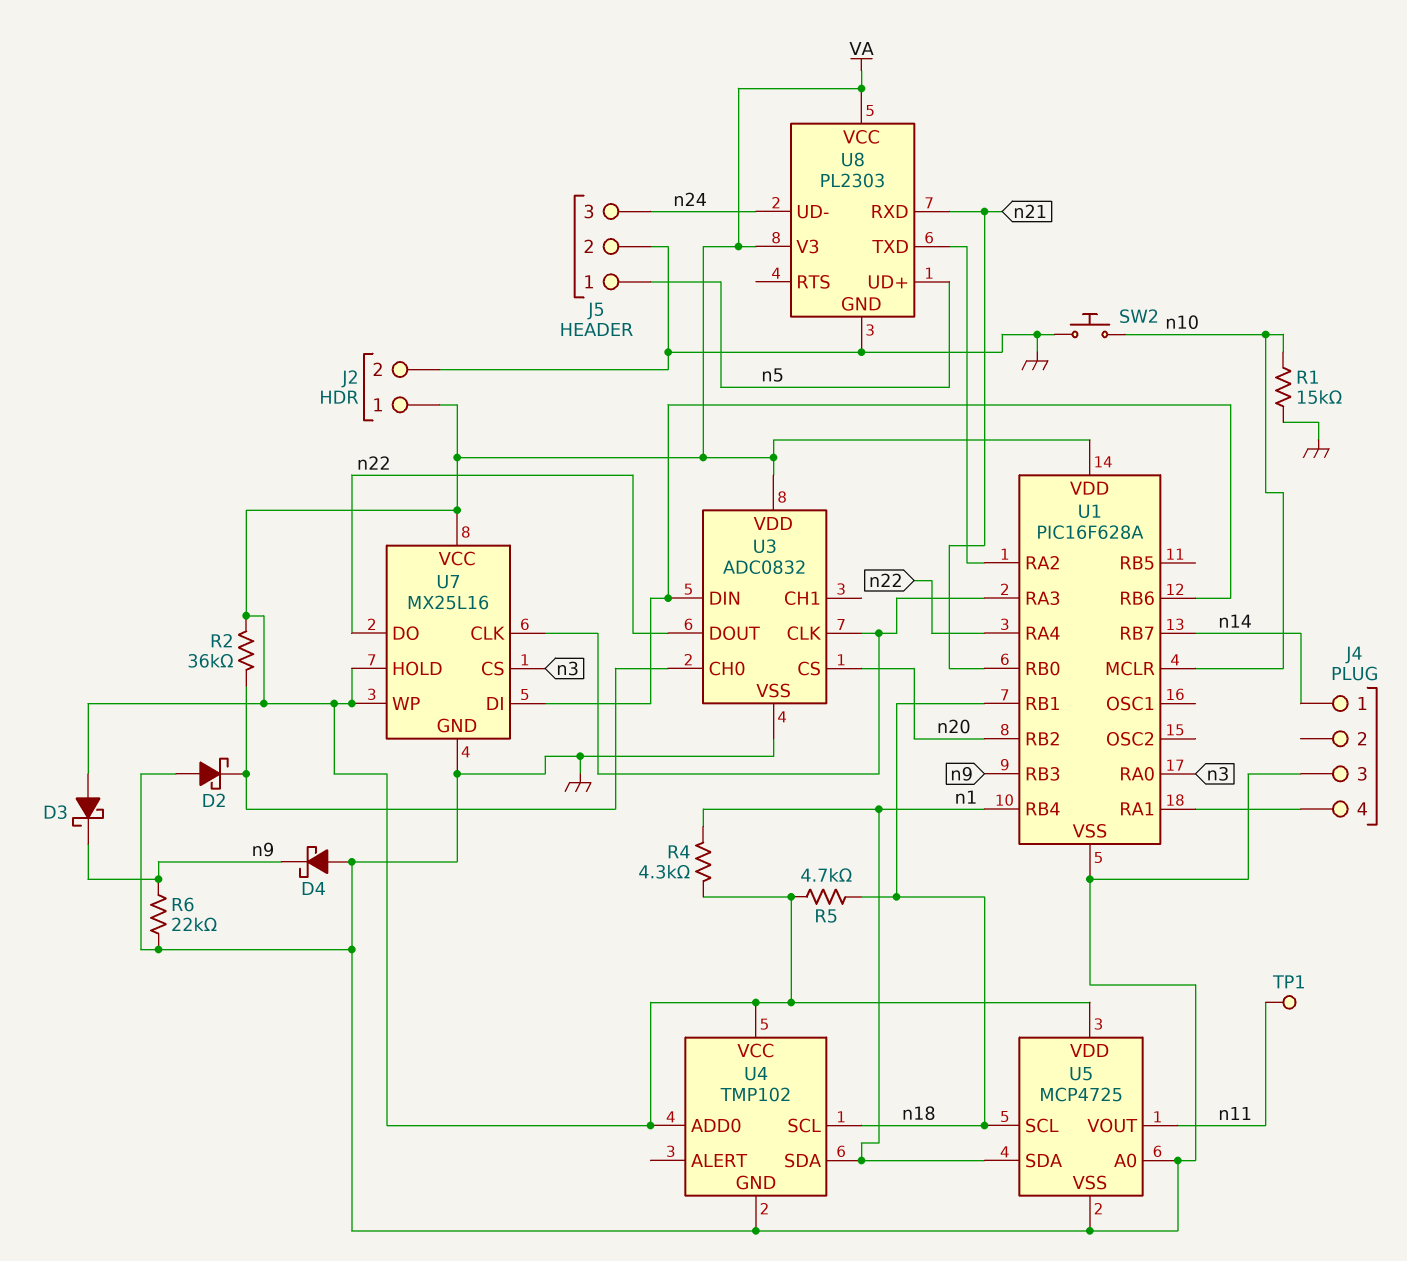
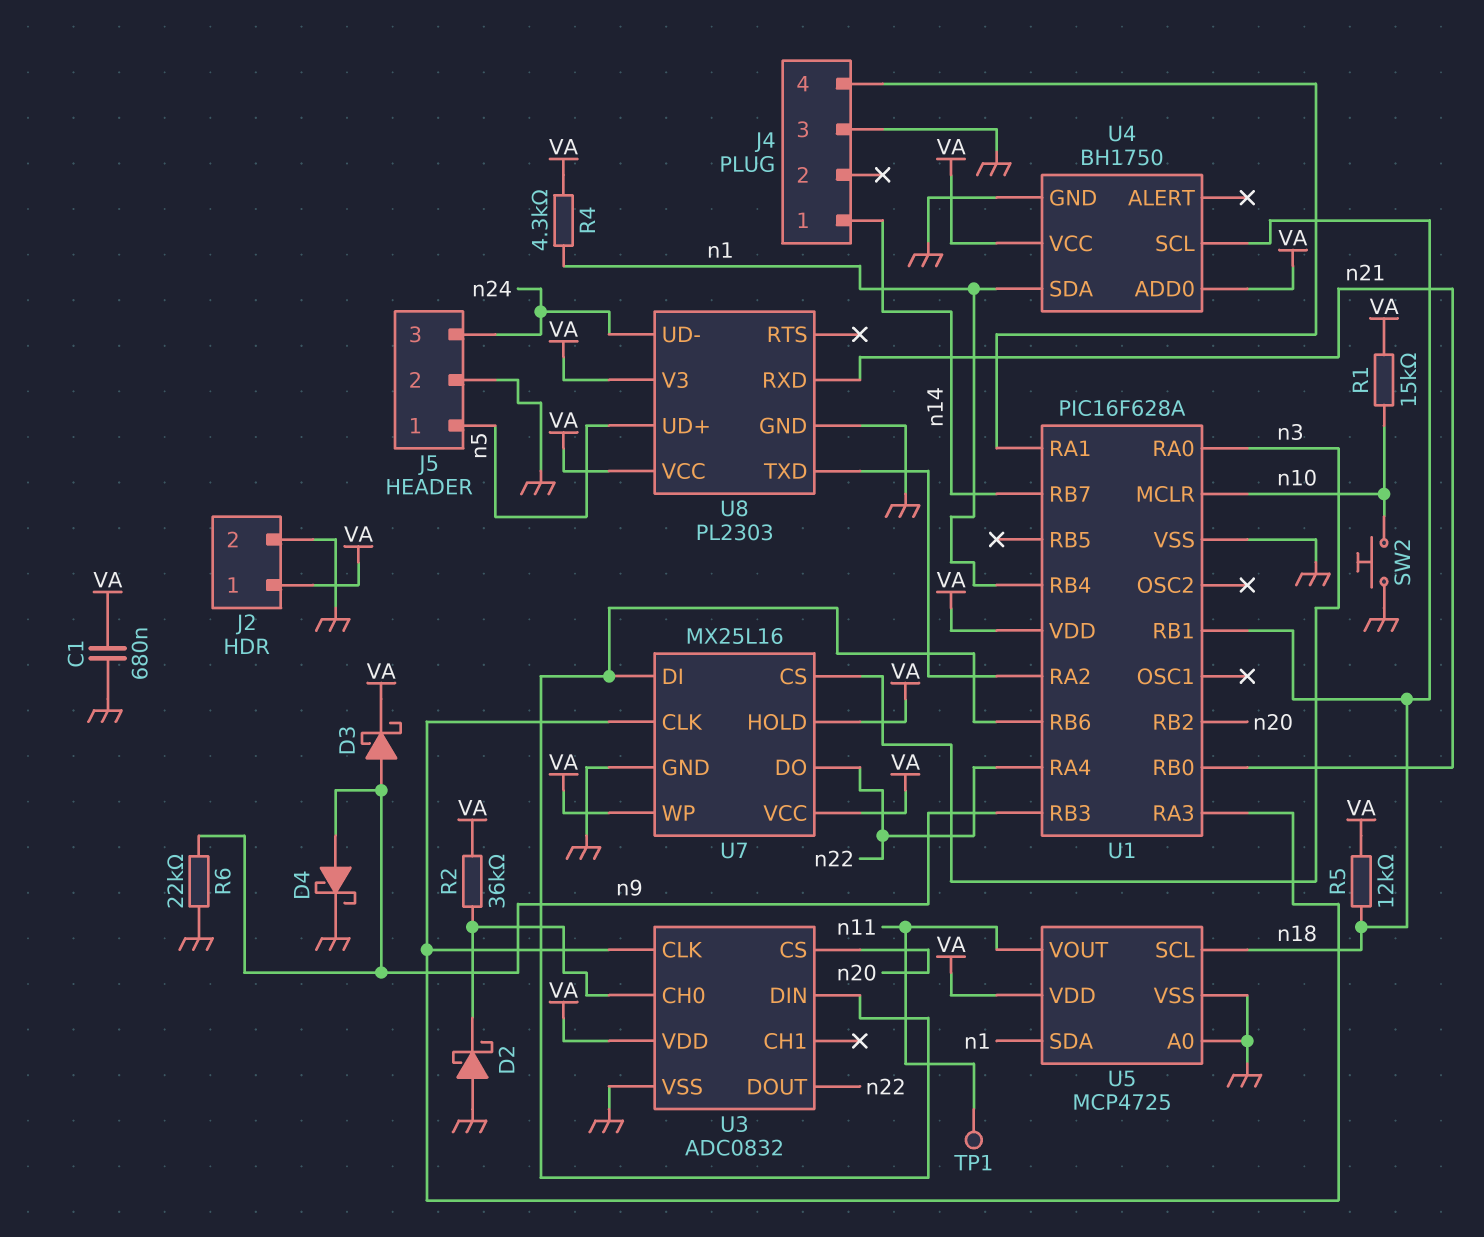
C1: none -> 680nF (GND, VA)
D3: schottky (A VA, K n9) -> schottky (A n9, K VA)
D4: schottky (A GND, K n9) -> schottky (A n9, K GND)
R1: 15k (GND, n10) -> 15k (VA, n10)
R5: 4.7k (VA, n18) -> 12k (VA, n18)
U4: TMP102 -> BH1750

